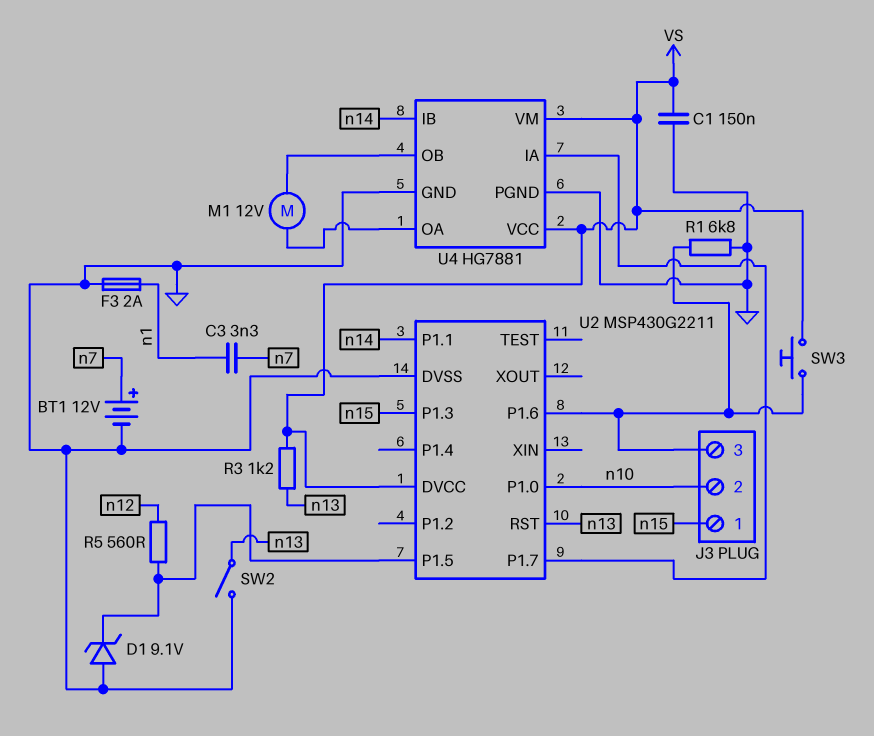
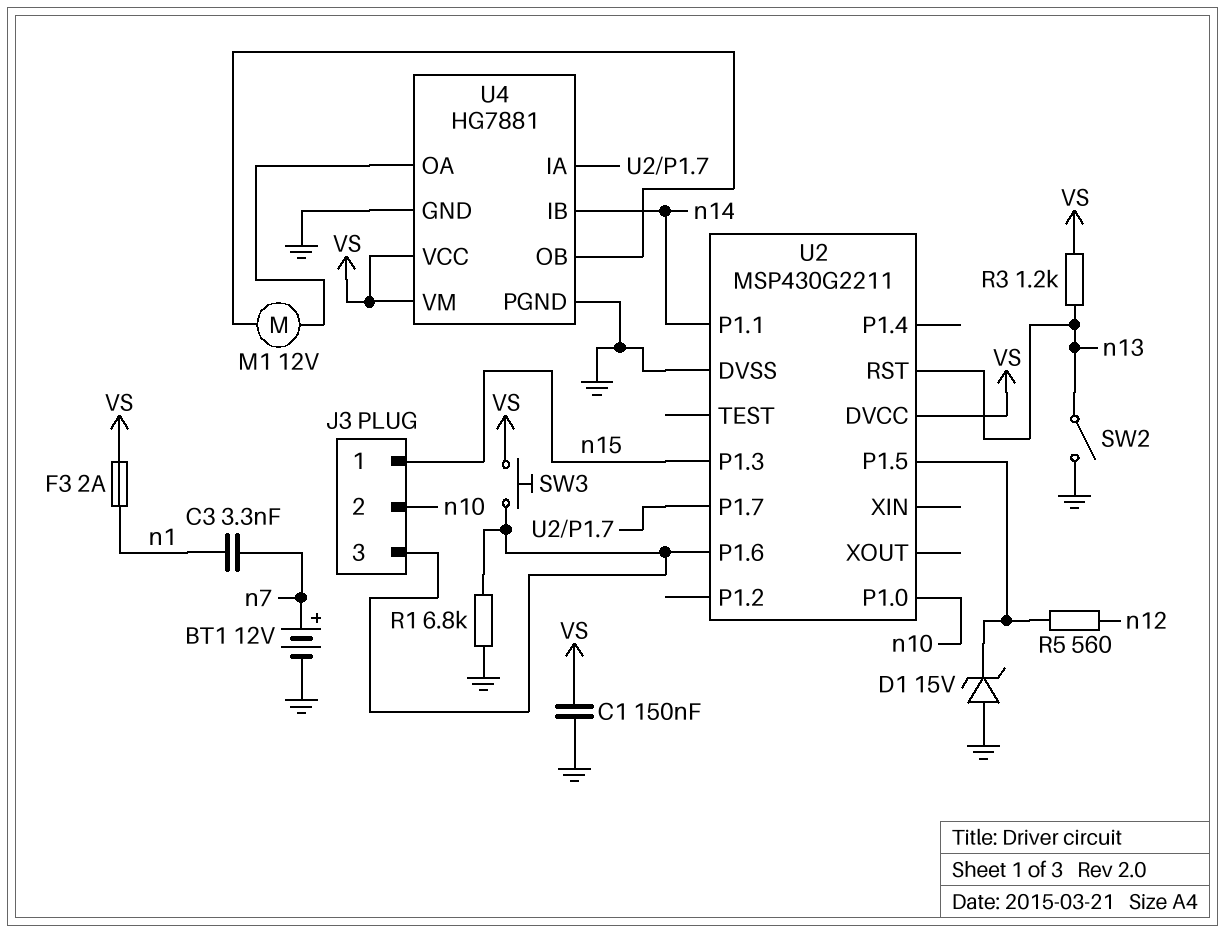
D1: zener 9.1V (A GND, K U2/P1.5) -> zener 15V (A GND, K U2/P1.5)
F3: 2A (GND, n1) -> 2A (VS, n1)

